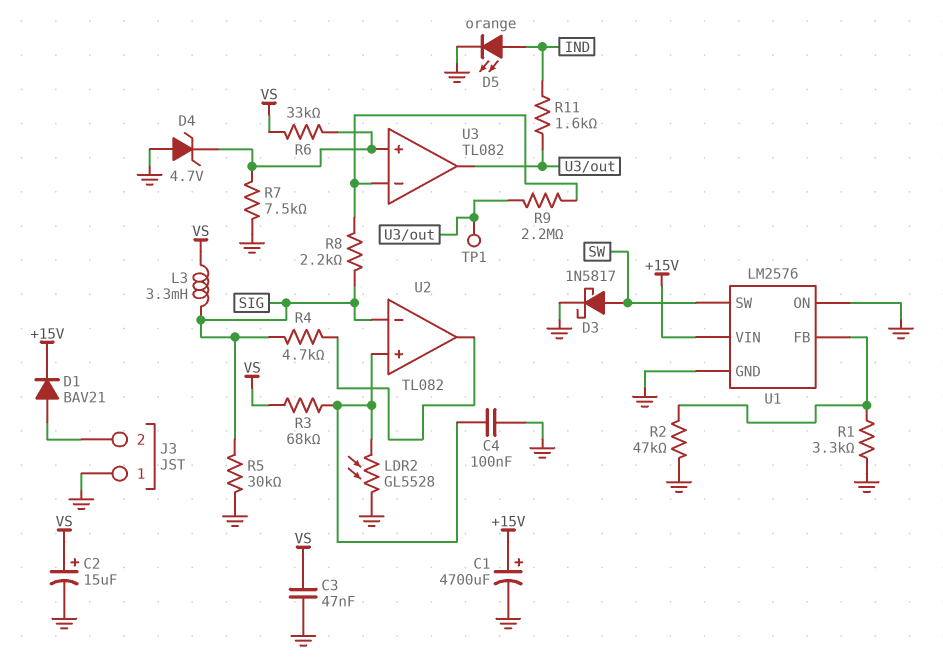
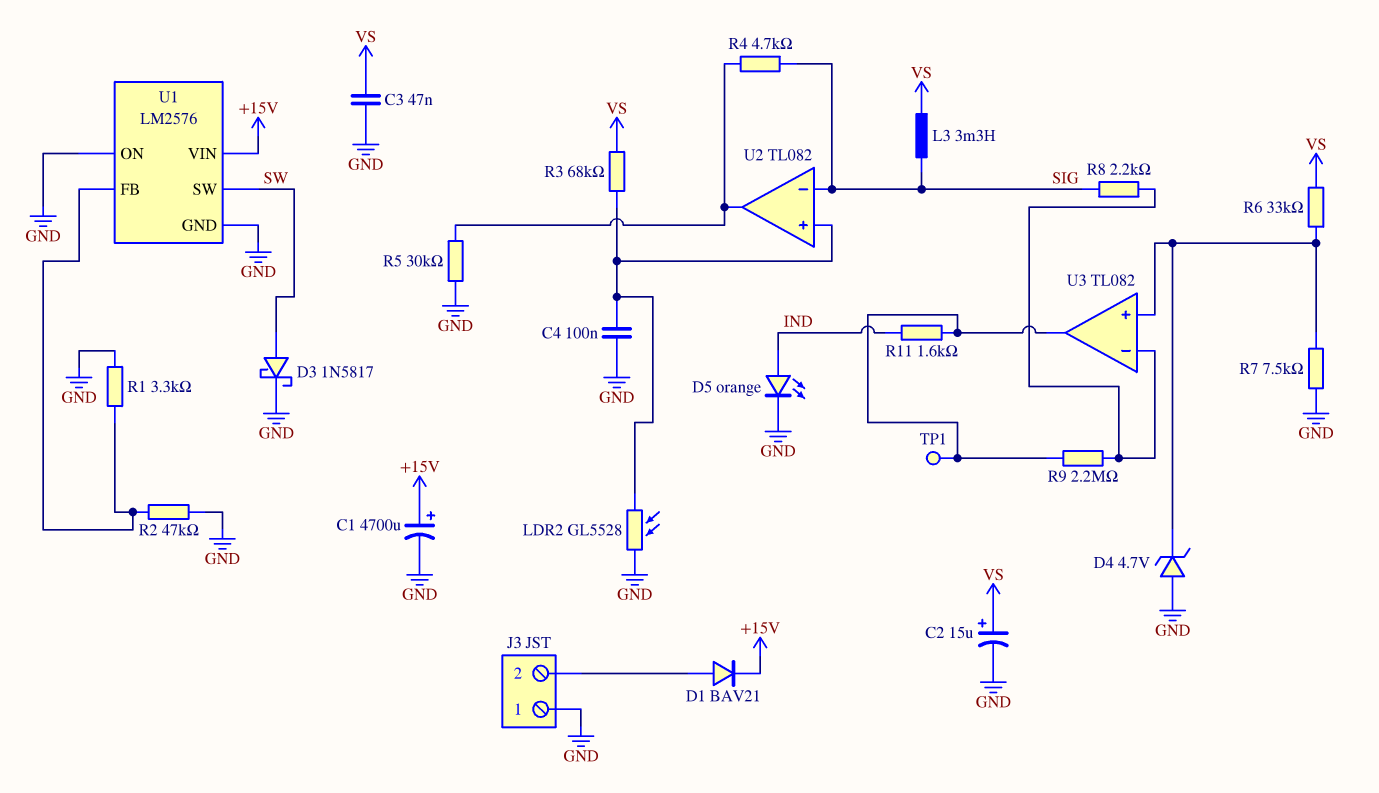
R5: 30k (GND, SIG) -> 30k (GND, U2/out)

